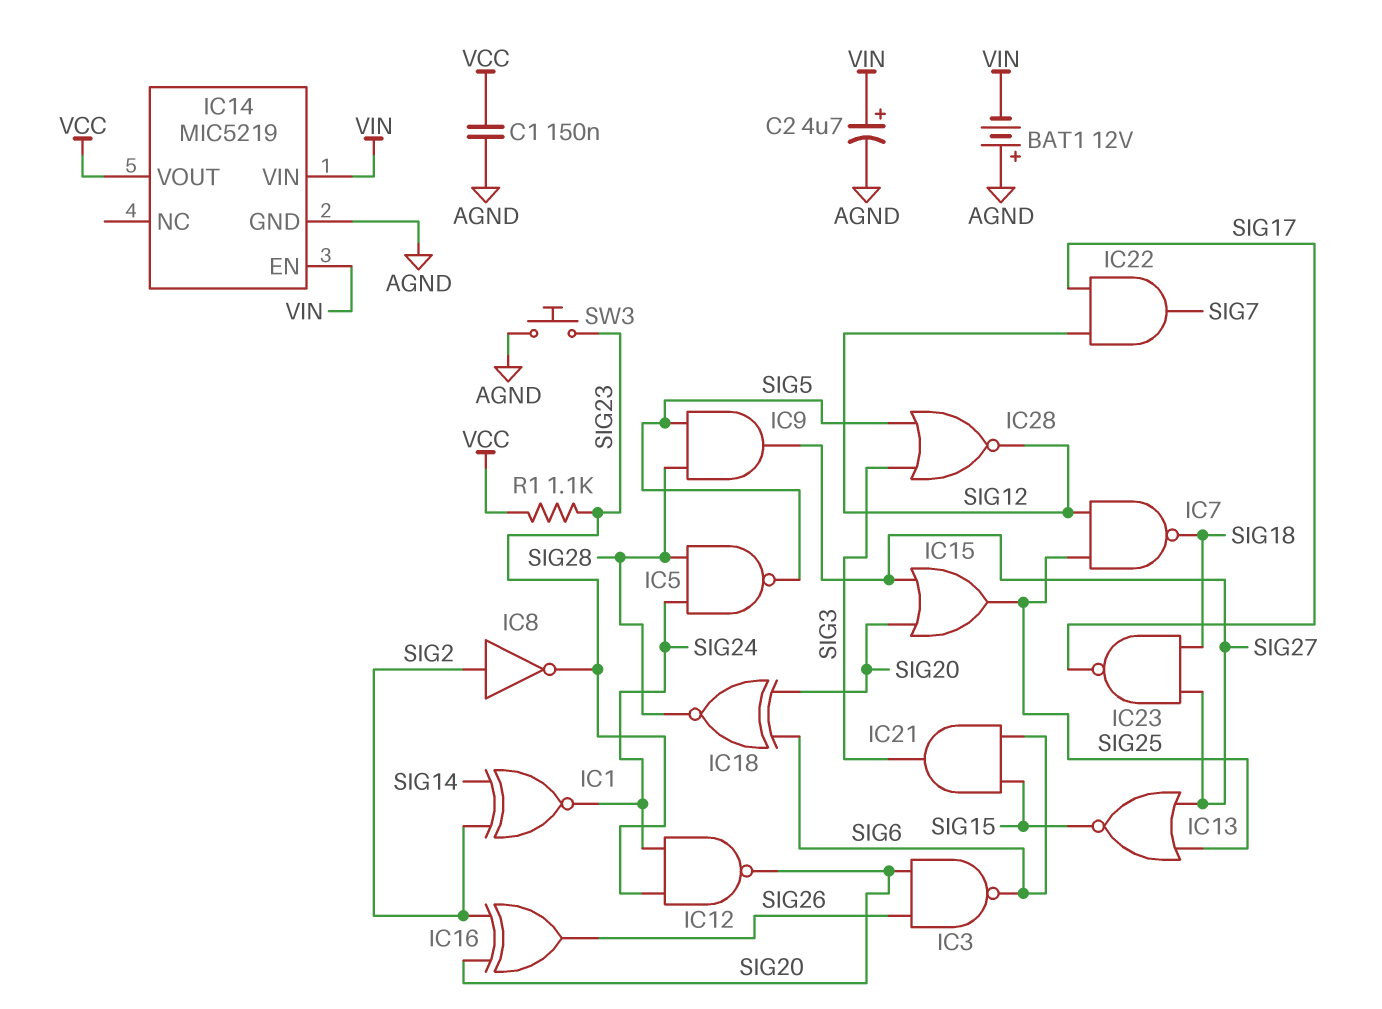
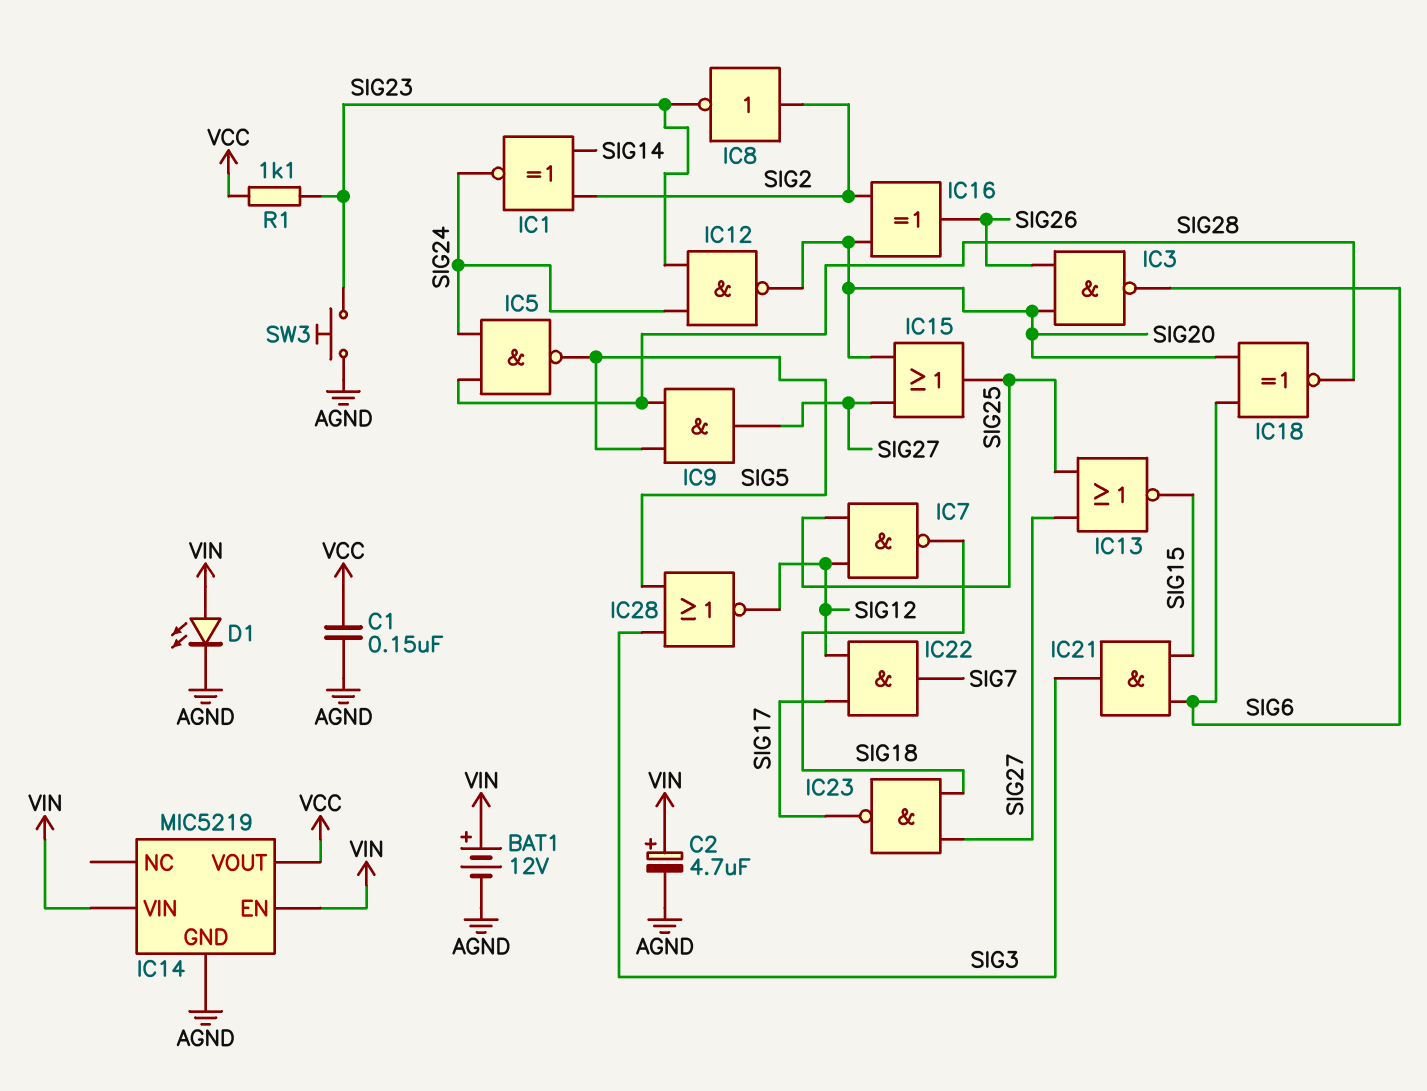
BAT1: 12V (plus AGND, minus VIN) -> 12V (plus VIN, minus AGND)
D1: none -> LED (A VIN, K AGND)

